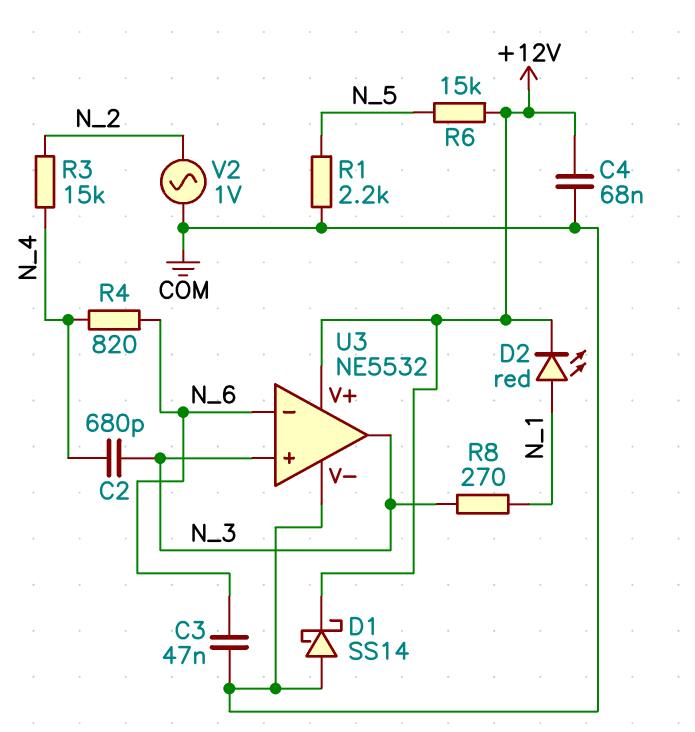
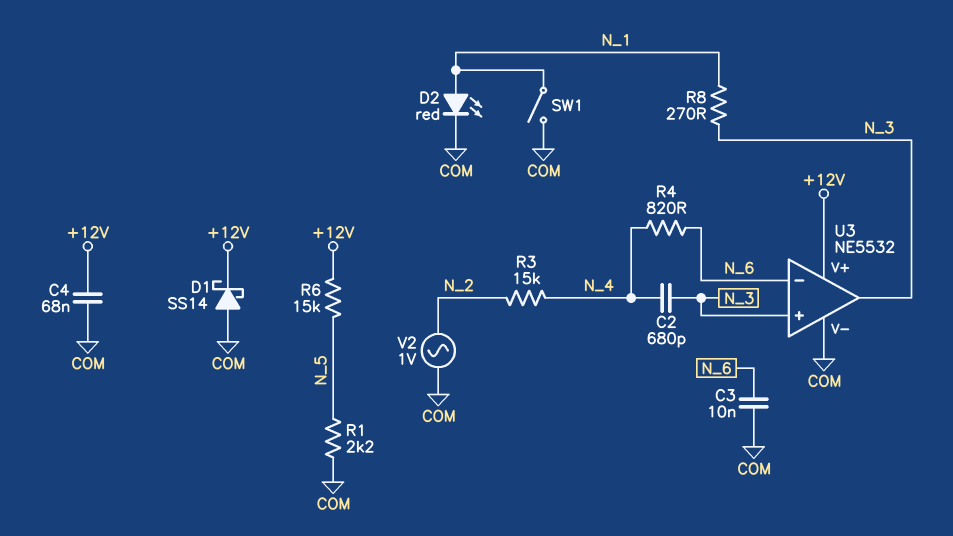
C3: 47nF (COM, N_6) -> 10nF (COM, N_6)
D2: LED red (A N_1, K +12V) -> LED red (A N_1, K COM)
SW1: none -> switch (COM, N_1)

